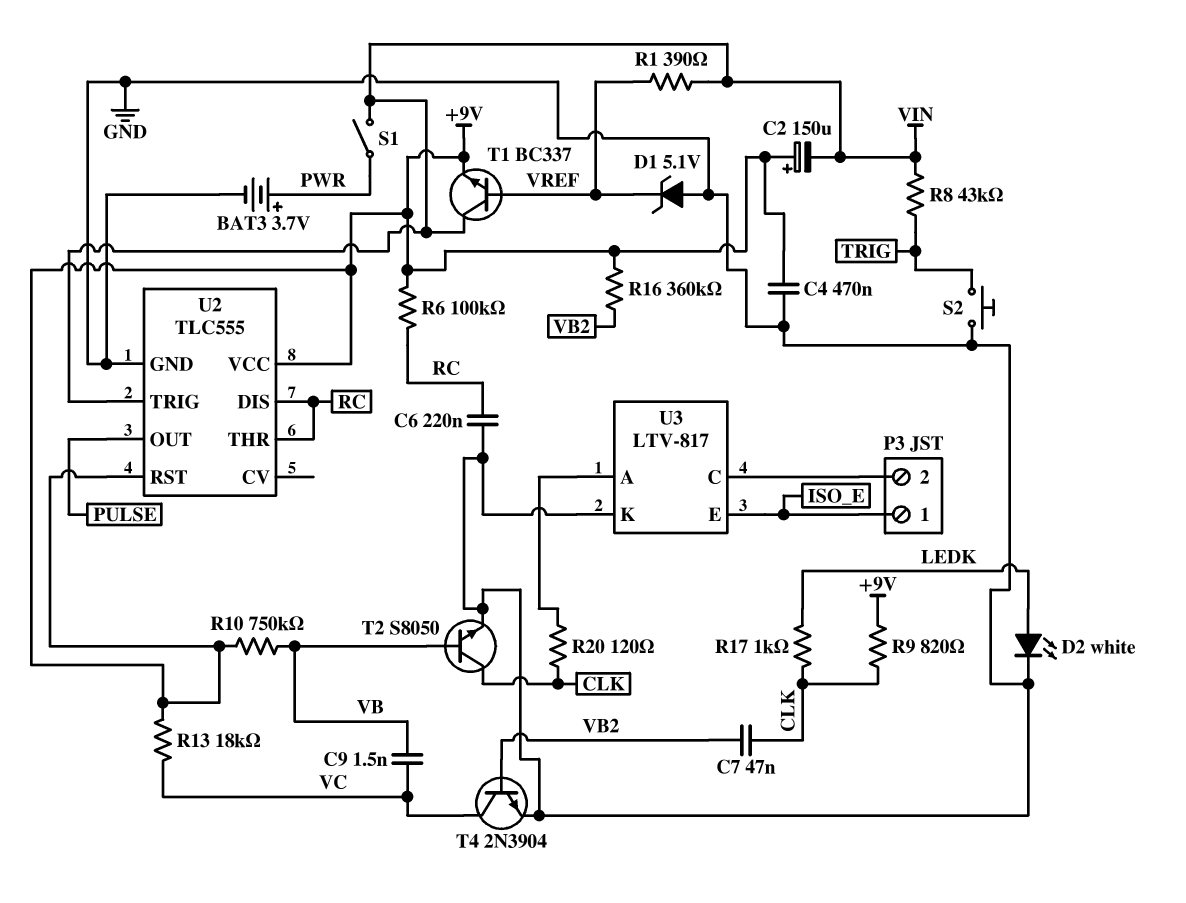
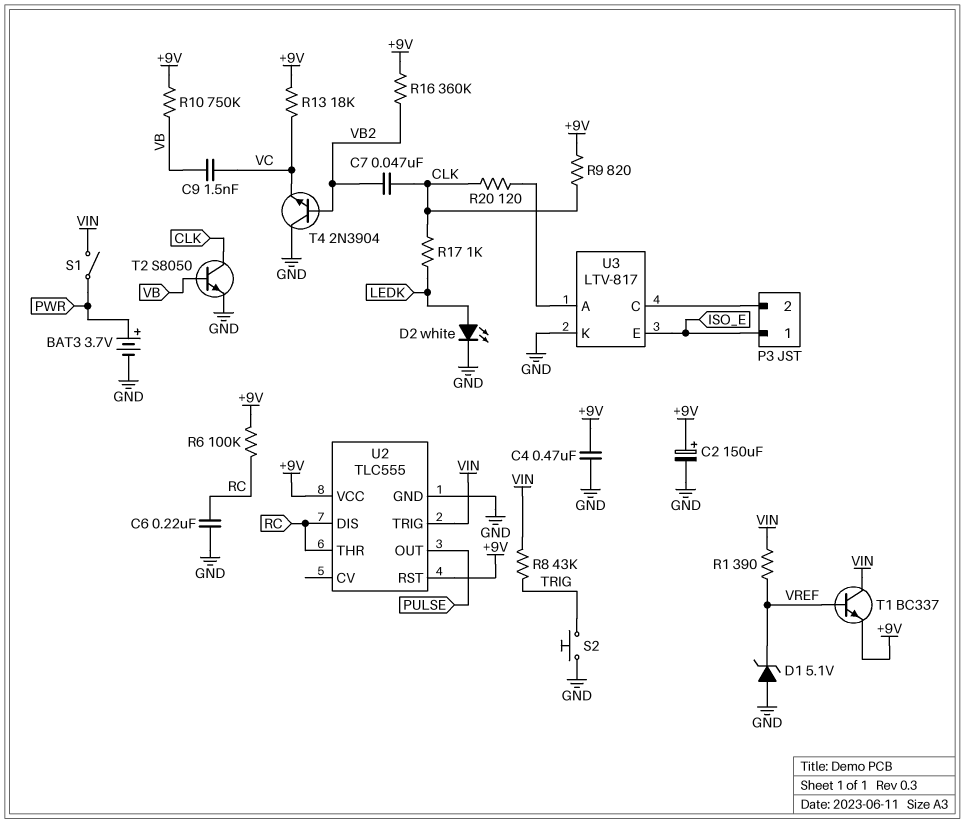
C2: 150uF (plus +9V, minus VIN) -> 150uF (plus +9V, minus GND)
T4: NPN 2N3904 (B VB2, C VC, E GND) -> NPN 2N3904 (B VB2, C GND, E VC)

